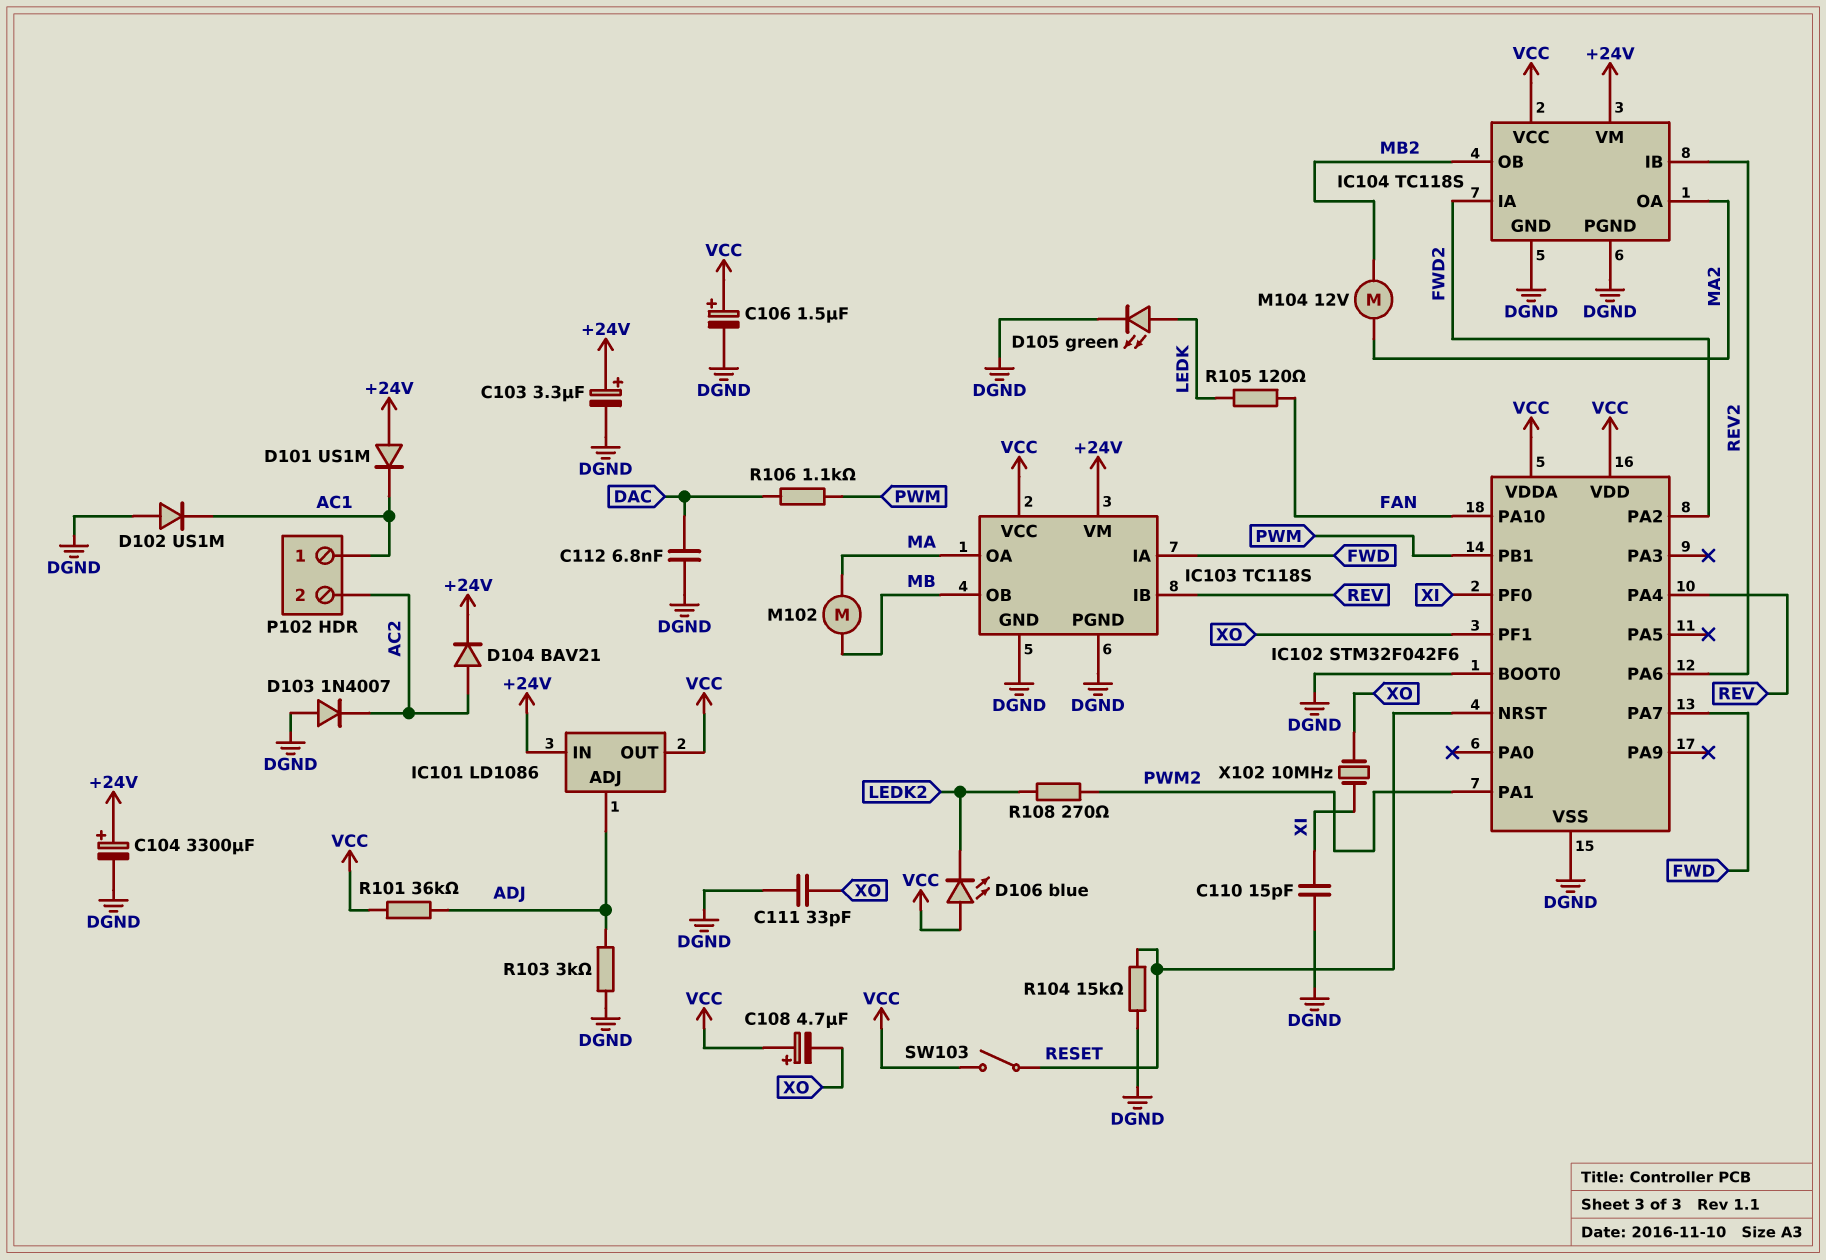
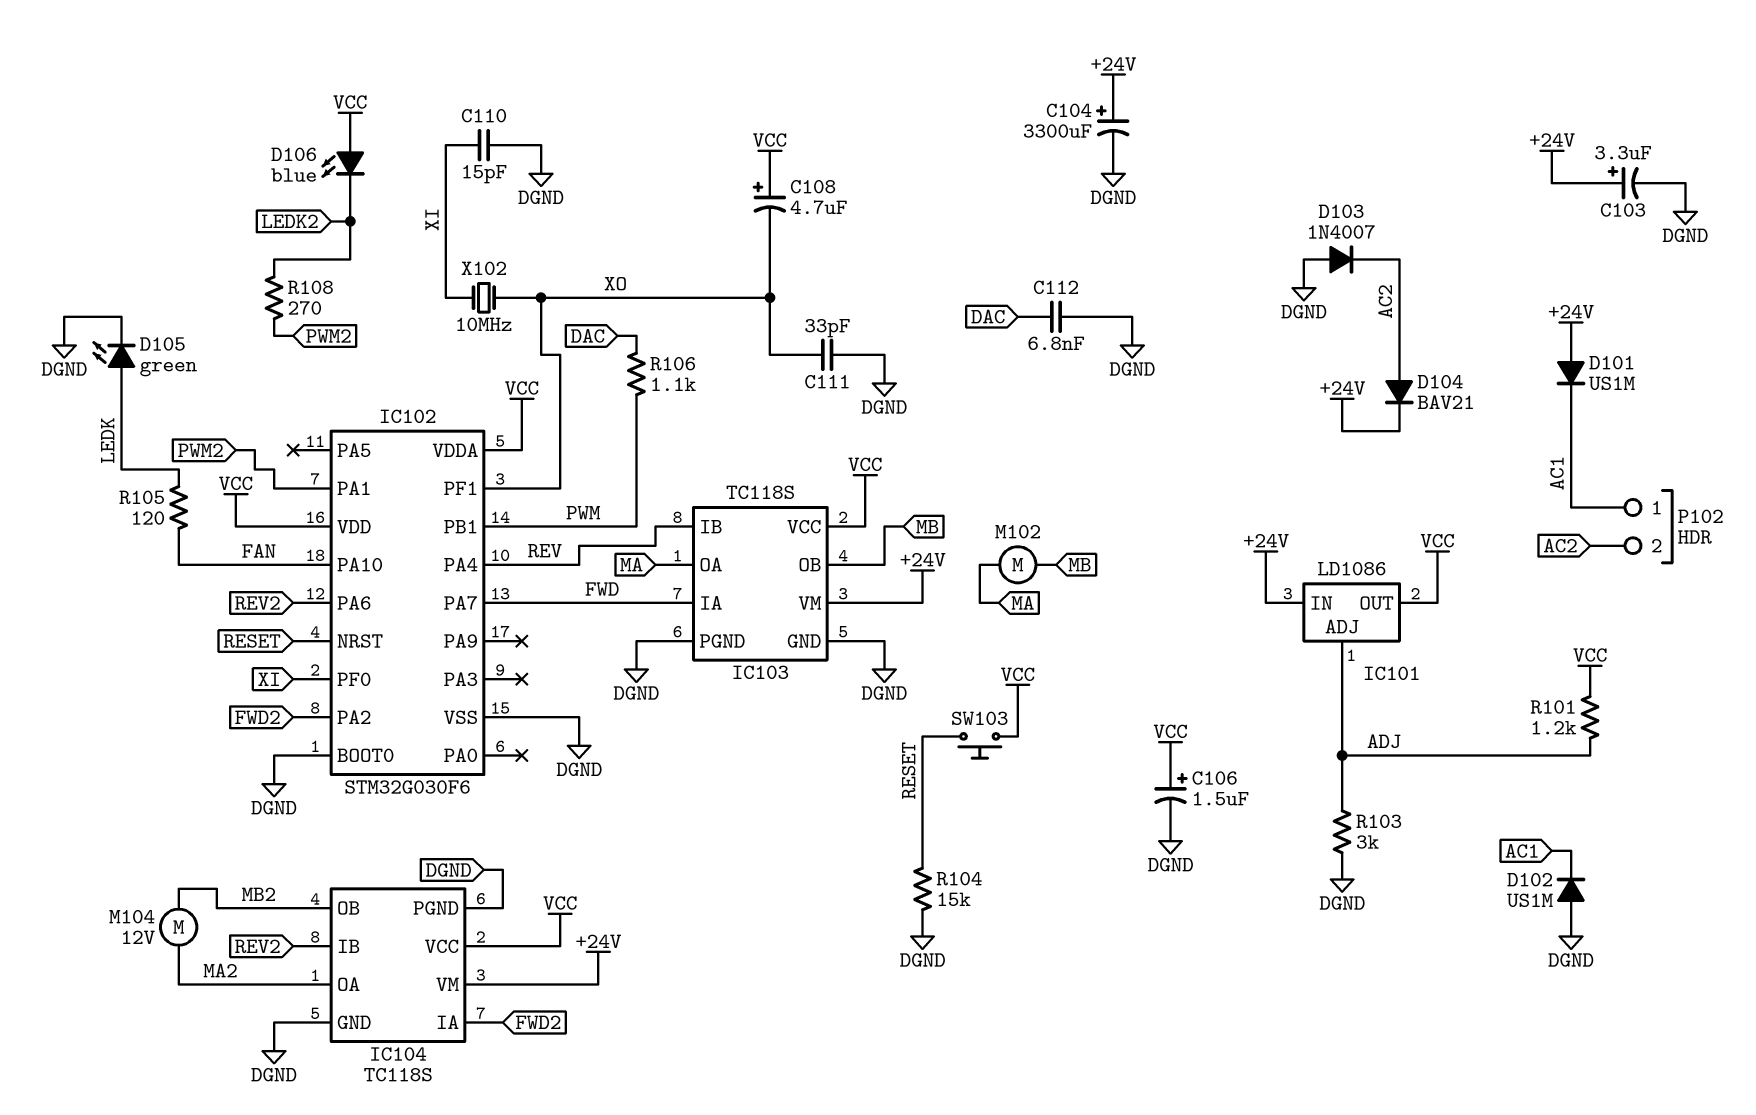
IC102: STM32F042F6 -> STM32G030F6
R101: 36k (ADJ, VCC) -> 1.2k (ADJ, VCC)
SW103: switch (RESET, VCC) -> button (RESET, VCC)

